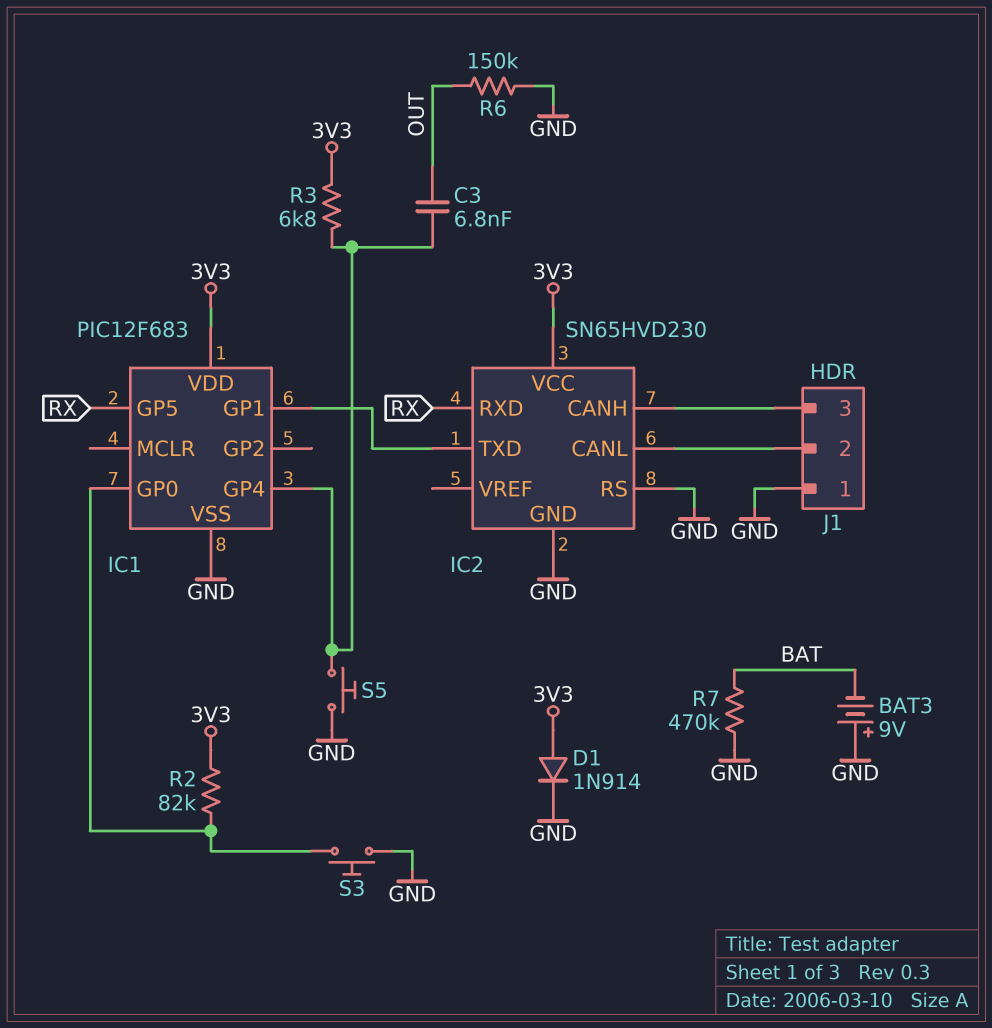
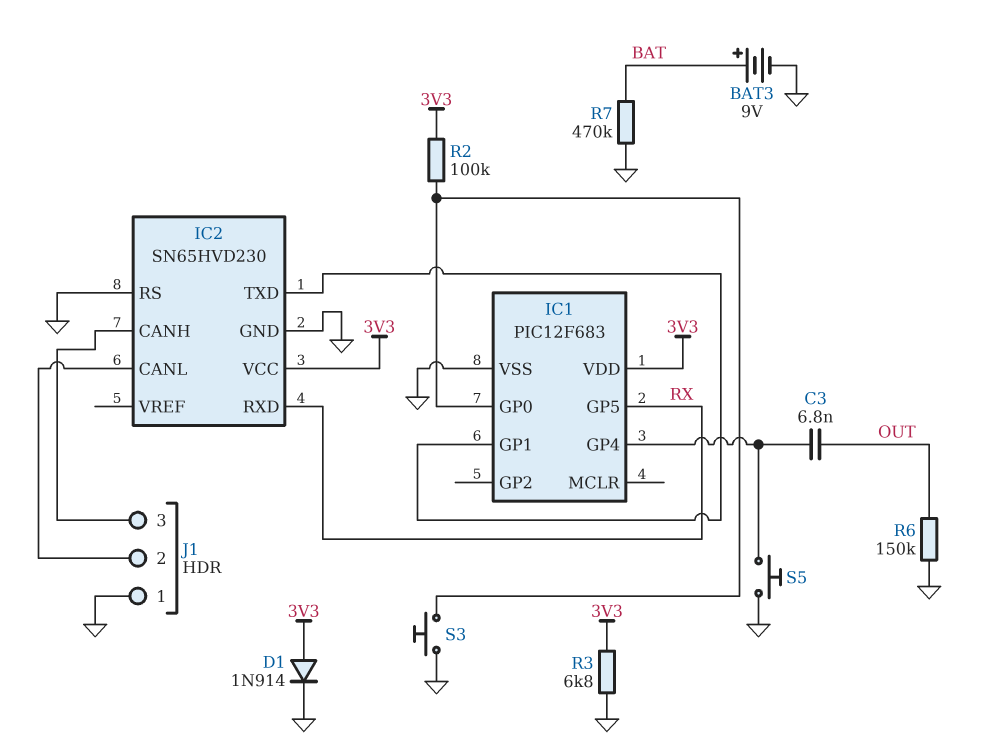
BAT3: 9V (plus GND, minus BAT) -> 9V (plus BAT, minus GND)
R2: 82k (3V3, IC1/GP0) -> 100k (3V3, IC1/GP0)
R3: 6.8k (3V3, IC1/GP4) -> 6.8k (3V3, GND)

